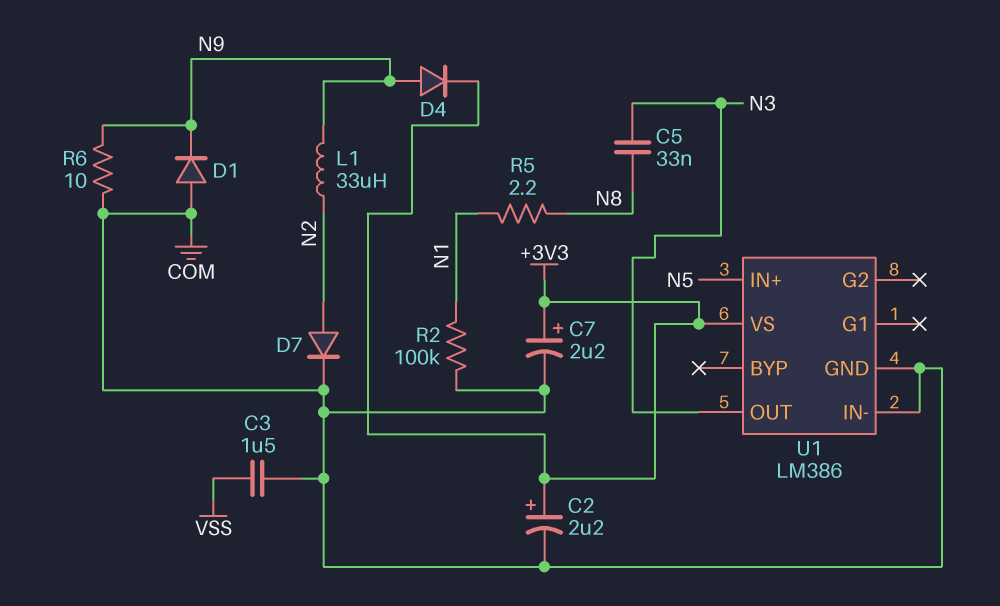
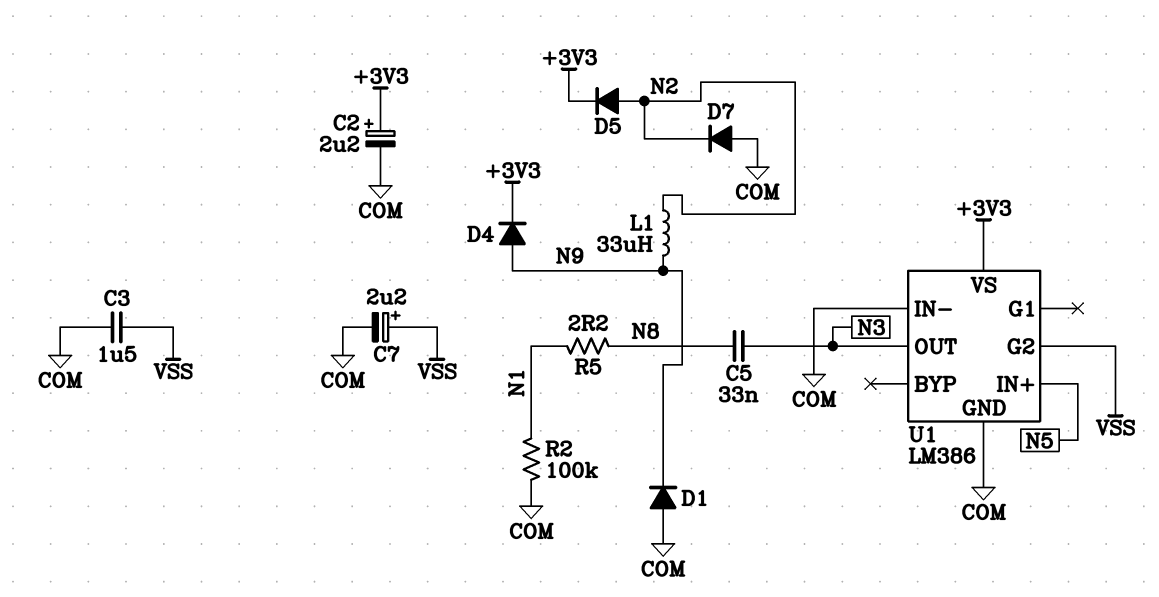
C7: 2.2uF (plus +3V3, minus COM) -> 2.2uF (plus VSS, minus COM)
D5: none -> diode (A N2, K +3V3)
D7: diode (A N2, K COM) -> diode (A COM, K N2)
R6: 10 (COM, N9) -> none
U1 pin G2: none -> VSS

